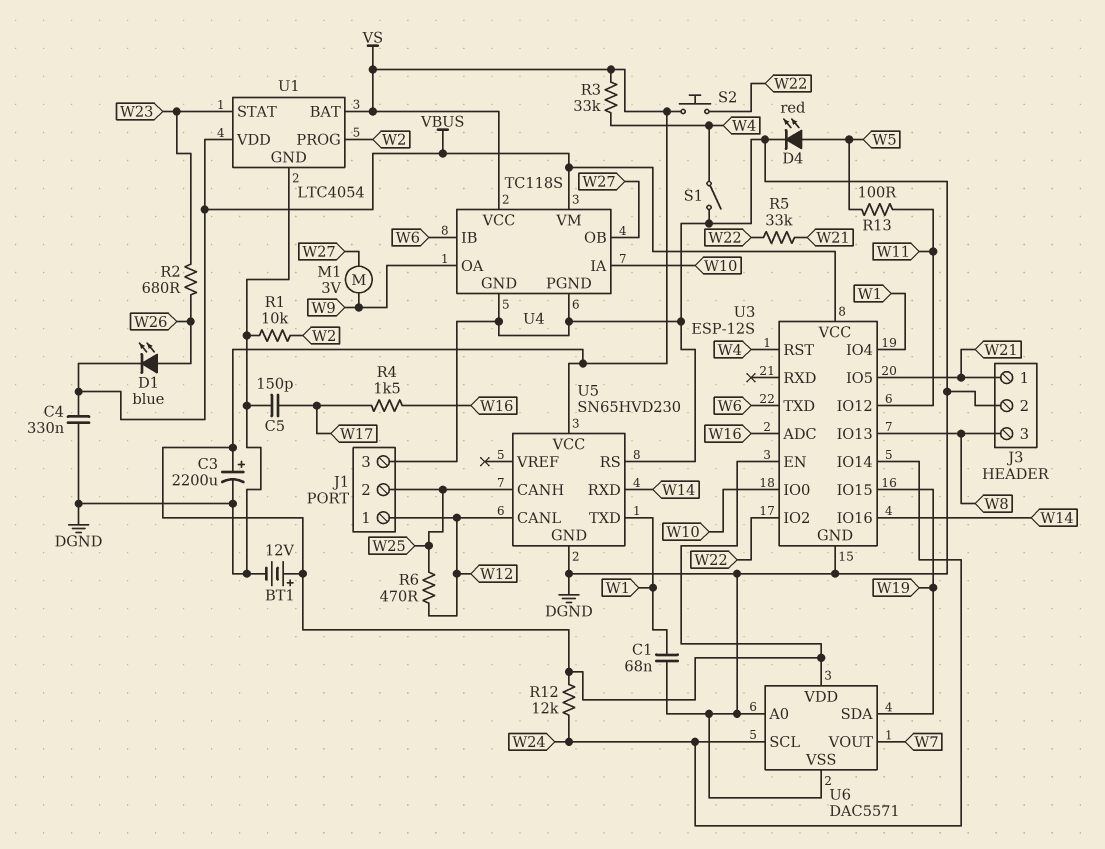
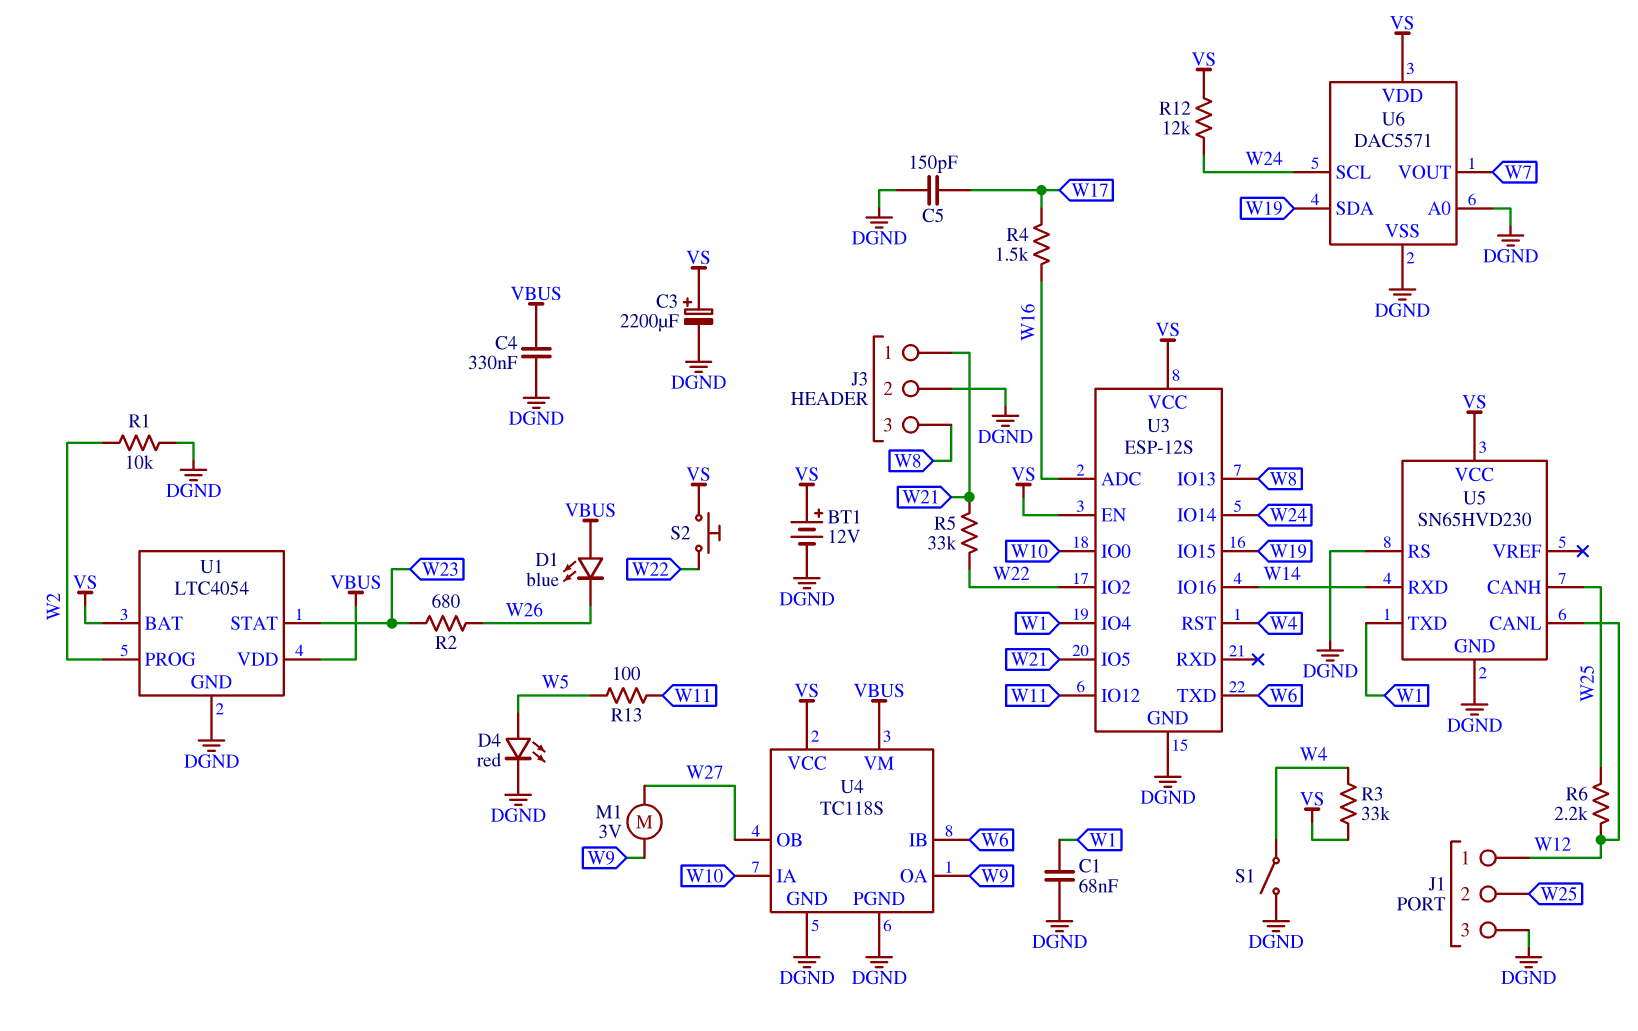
D1: LED blue (A W26, K VBUS) -> LED blue (A VBUS, K W26)
R6: 470 (W12, W25) -> 2.2k (W12, W25)
U3 pin VCC: VBUS -> VS

